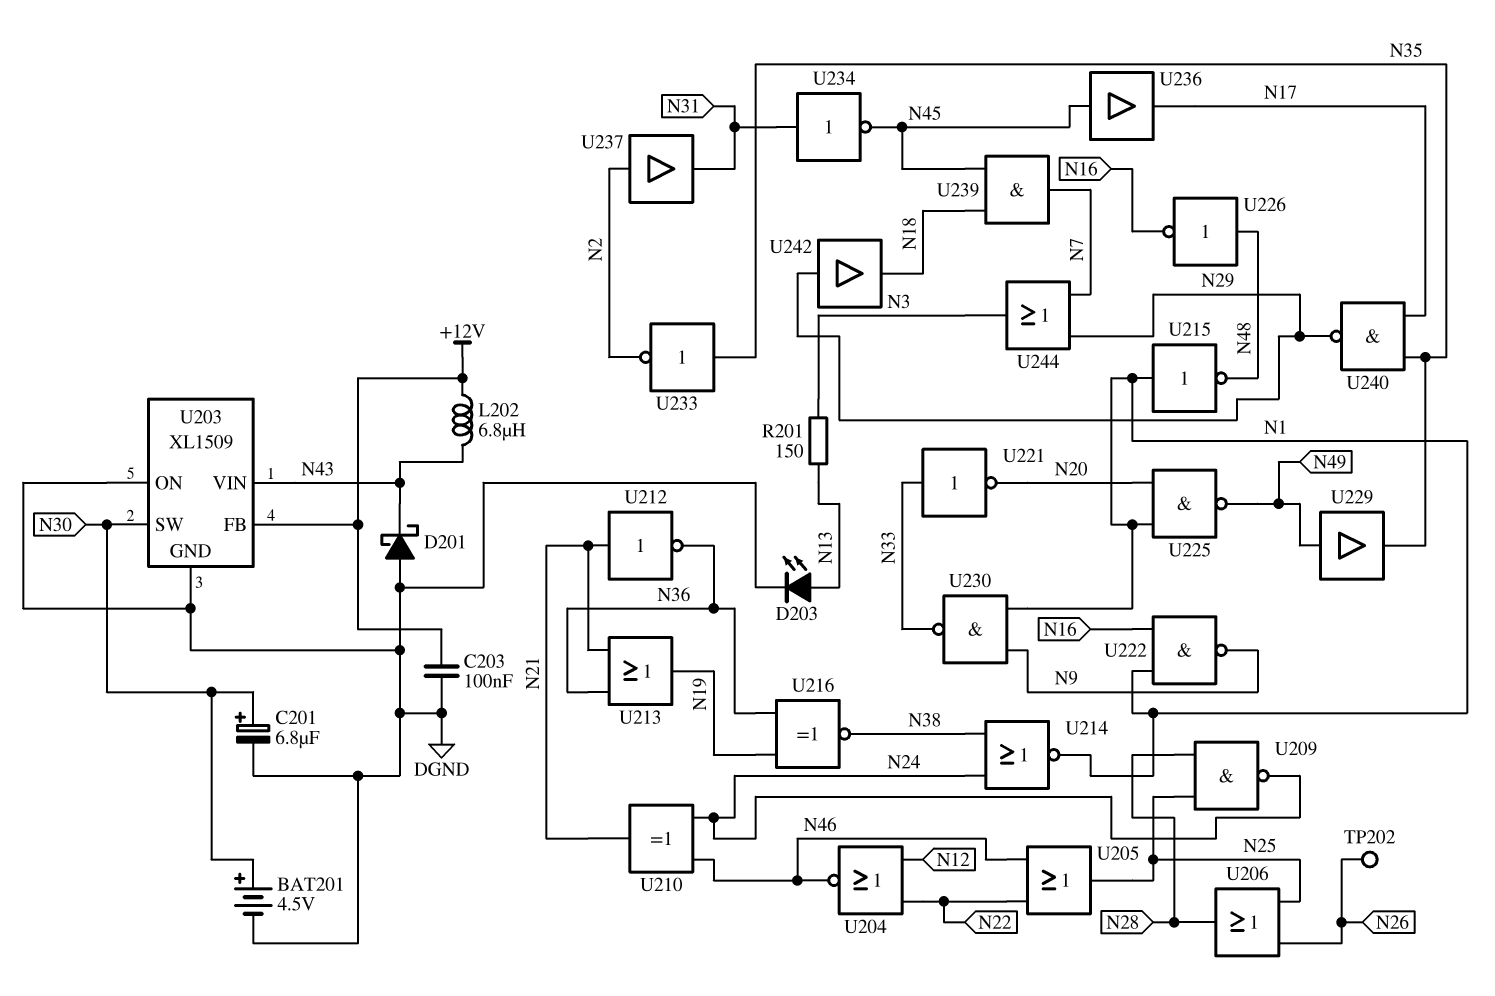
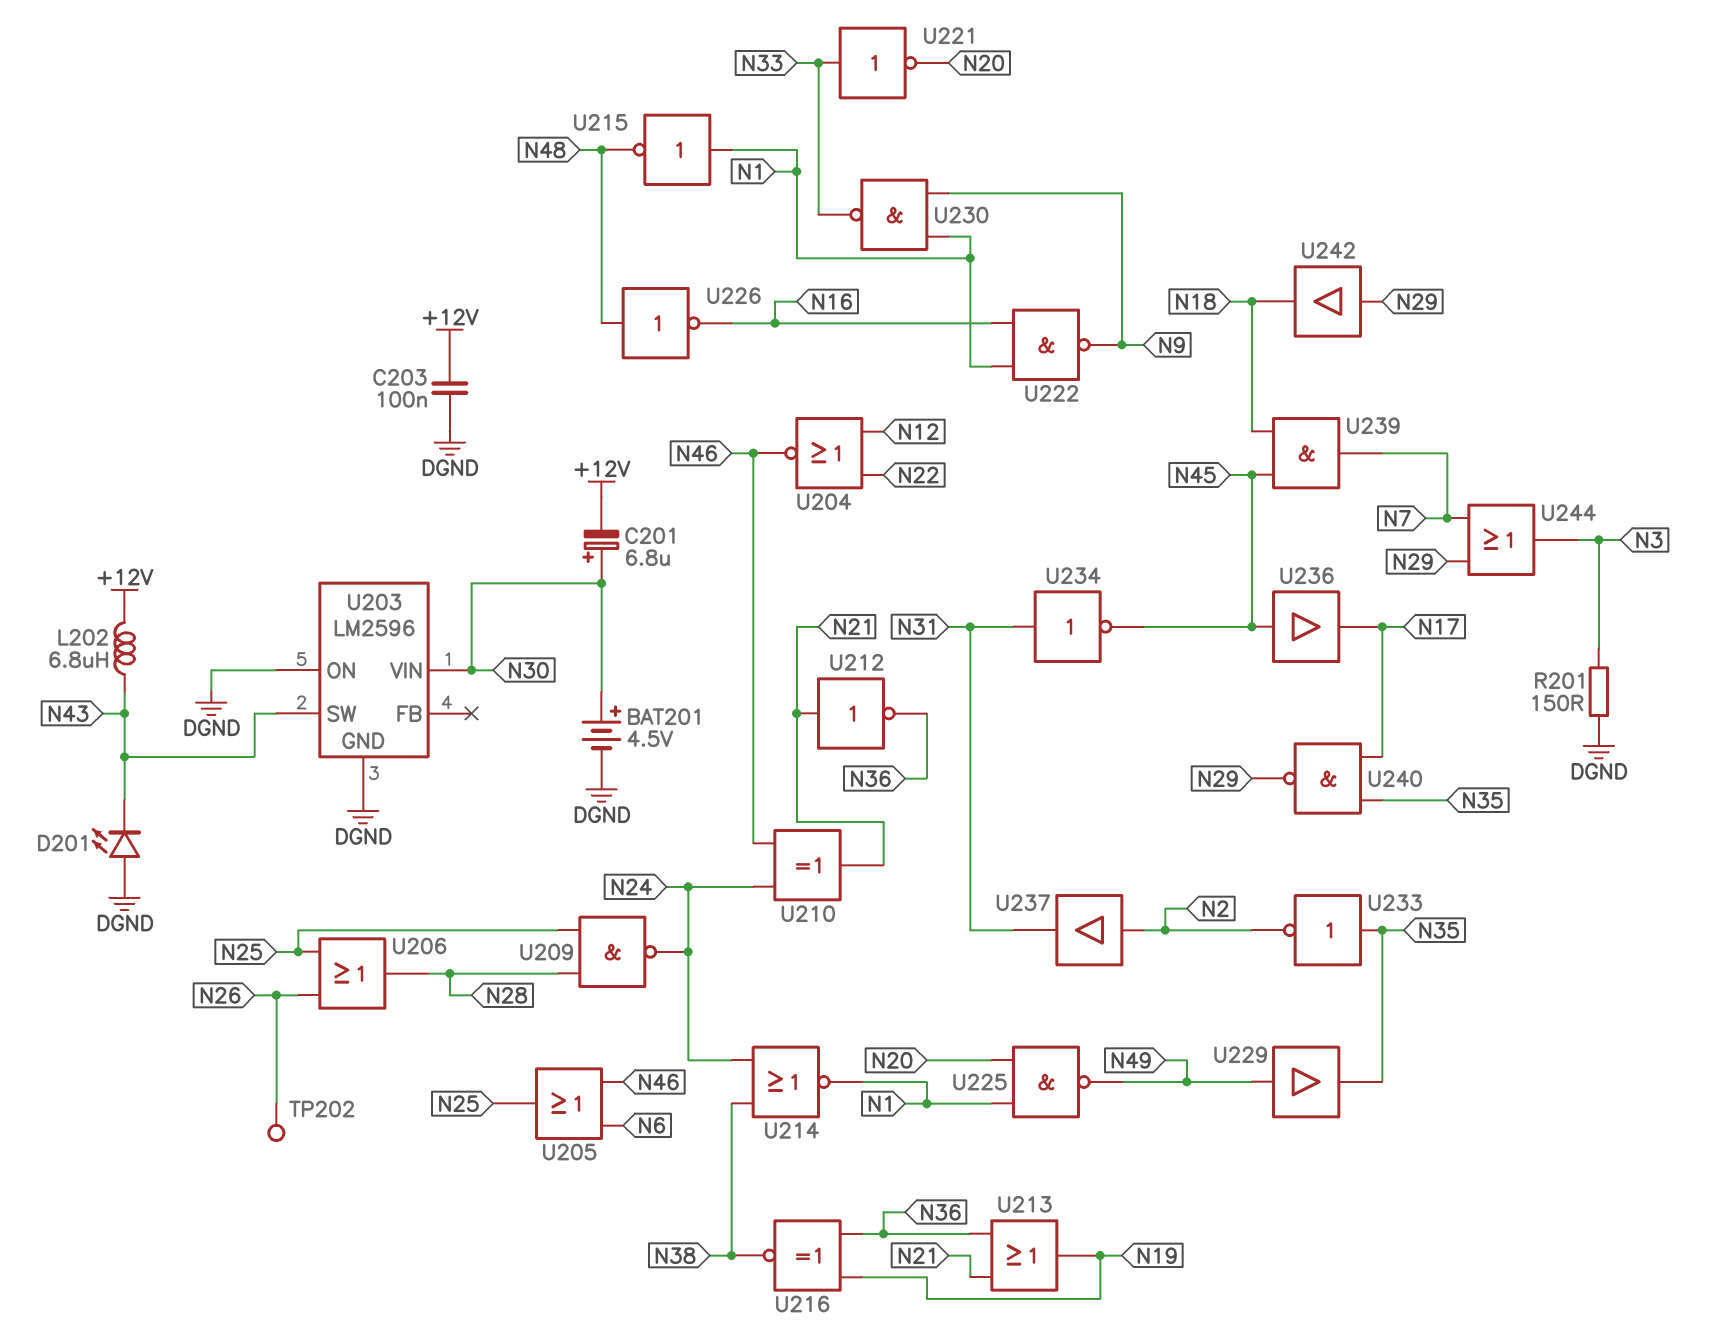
C201: 6.8uF (plus N30, minus DGND) -> 6.8uF (plus N30, minus +12V)
D201: schottky (A DGND, K N43) -> LED (A DGND, K N43)
D203: LED (A N13, K DGND) -> none
R201: 150 (N3, N13) -> 150 (DGND, N3)
U203: XL1509 -> LM2596
U203 pin FB: +12V -> none
U203 pin SW: N30 -> N43
U203 pin VIN: N43 -> N30
U205: OR (in N22, in N46, out N25) -> OR (in N6, in N46, out N25)

